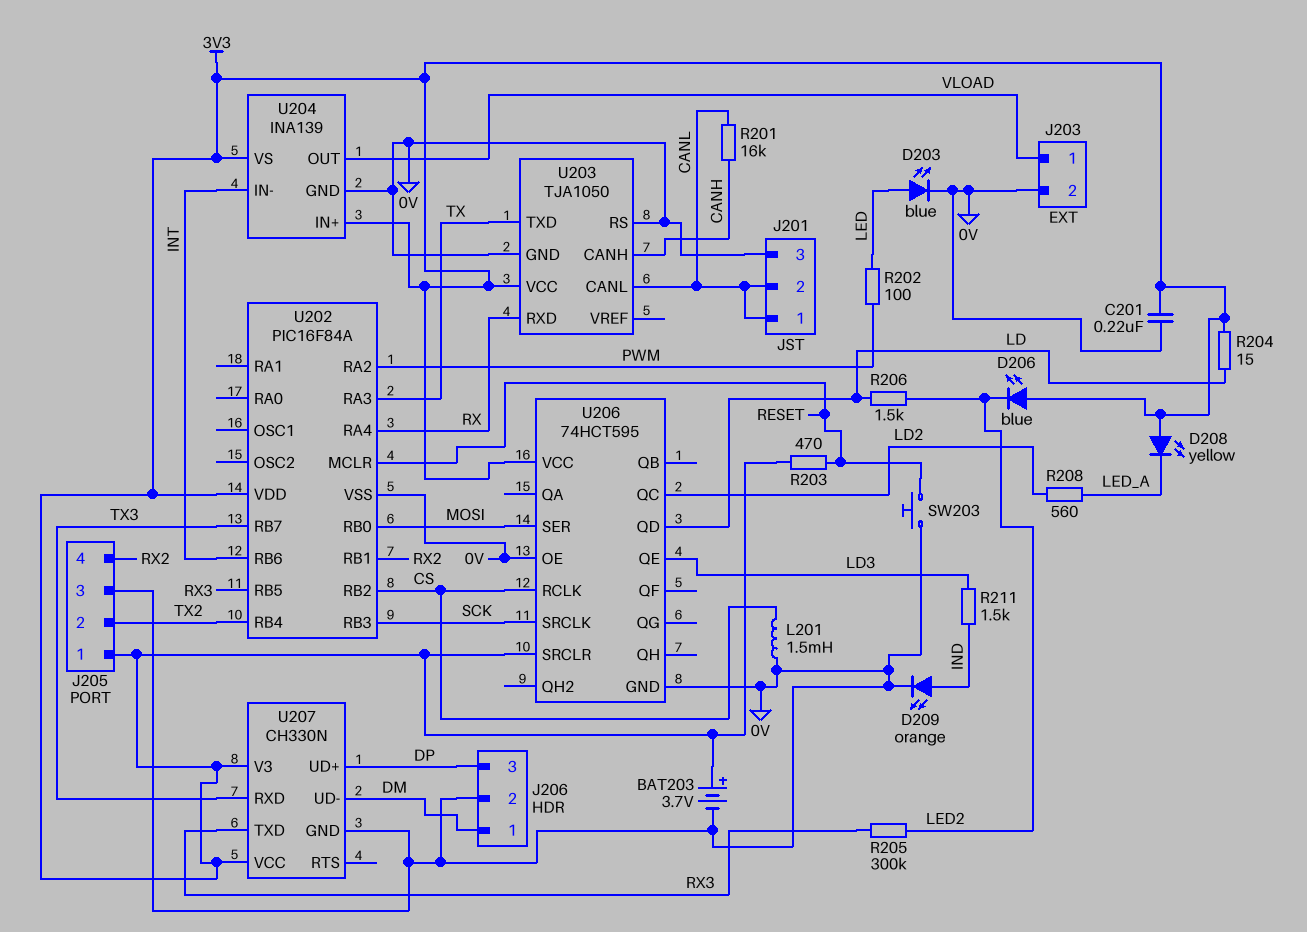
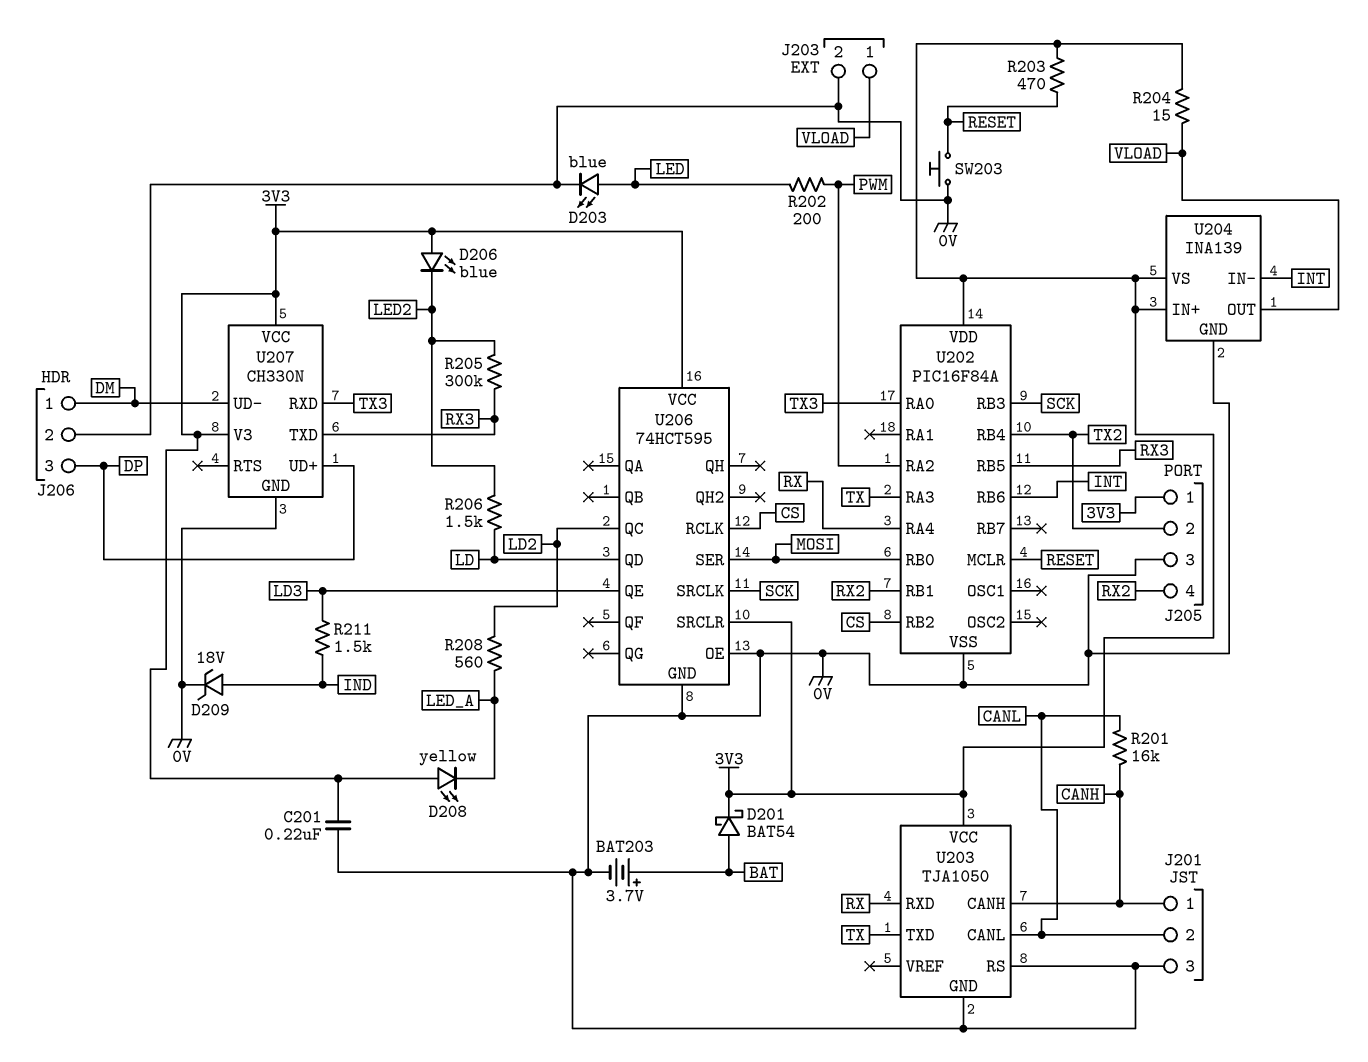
BAT203: 3.7V (plus 3V3, minus 0V) -> 3.7V (plus BAT, minus 0V)
D201: none -> schottky BAT54 (A BAT, K 3V3)
D209: LED orange (A IND, K 0V) -> zener 18V (A IND, K 0V)
J201 pin 1: CANL -> CANH
L201: 1.5mH (0V, CS) -> none
R202: 100 (LED, PWM) -> 200 (LED, PWM)
R204: 15 (3V3, LD) -> 15 (3V3, VLOAD)
U202 pin RA0: none -> TX3
U202 pin RB7: TX3 -> none

